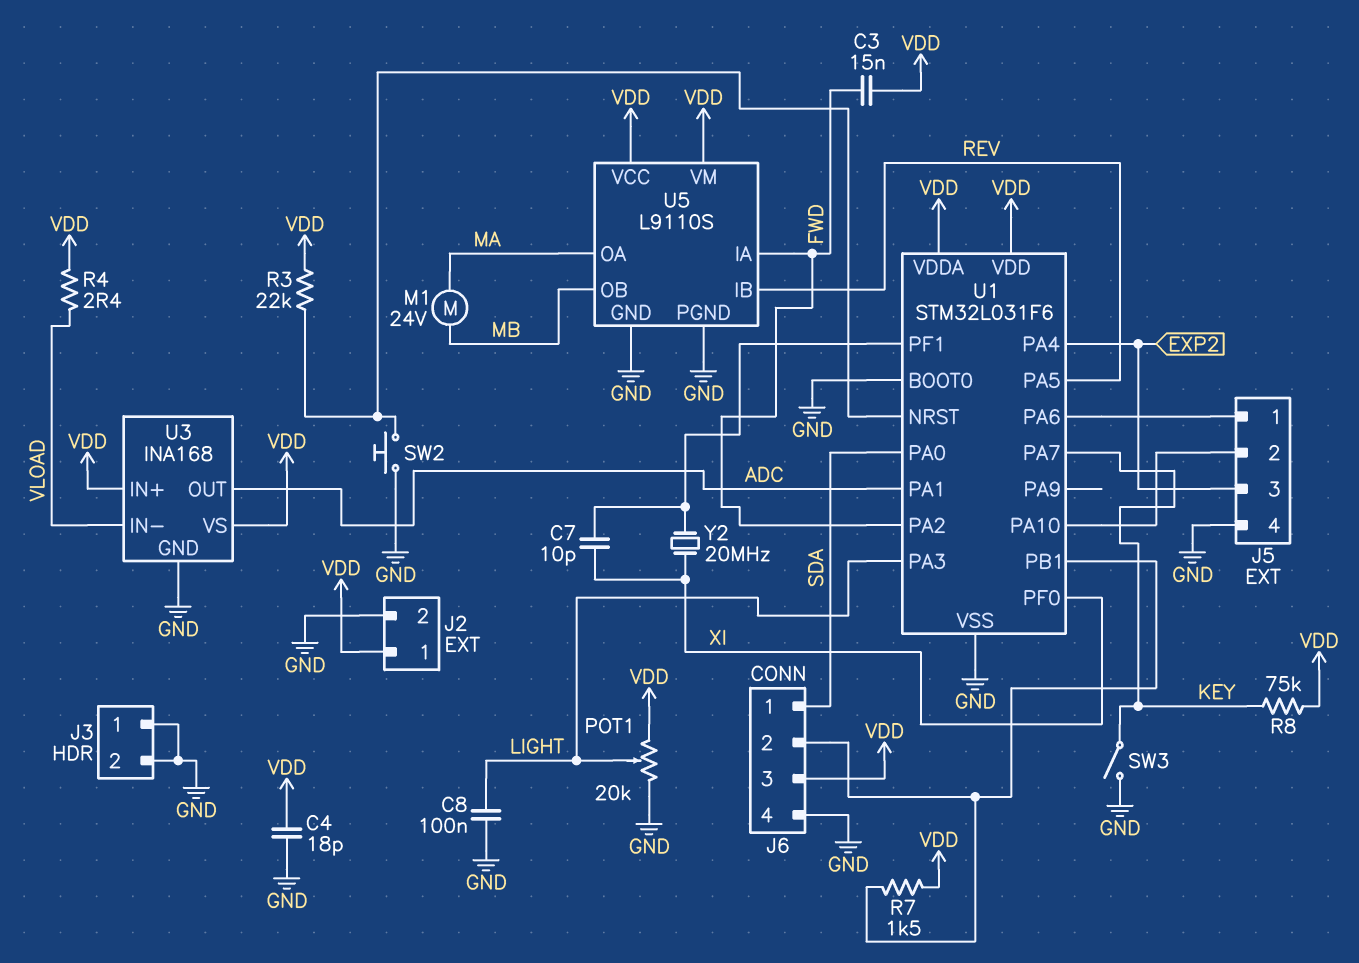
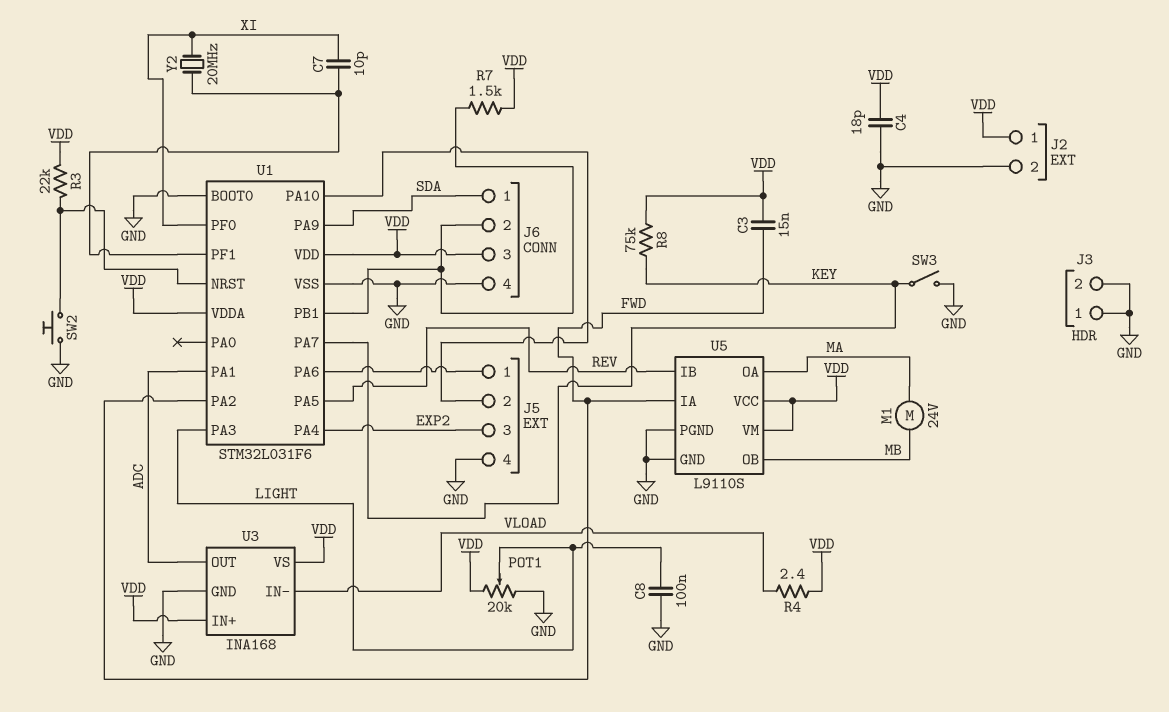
U1 pin PA0: SDA -> none
U1 pin PA9: none -> SDA

